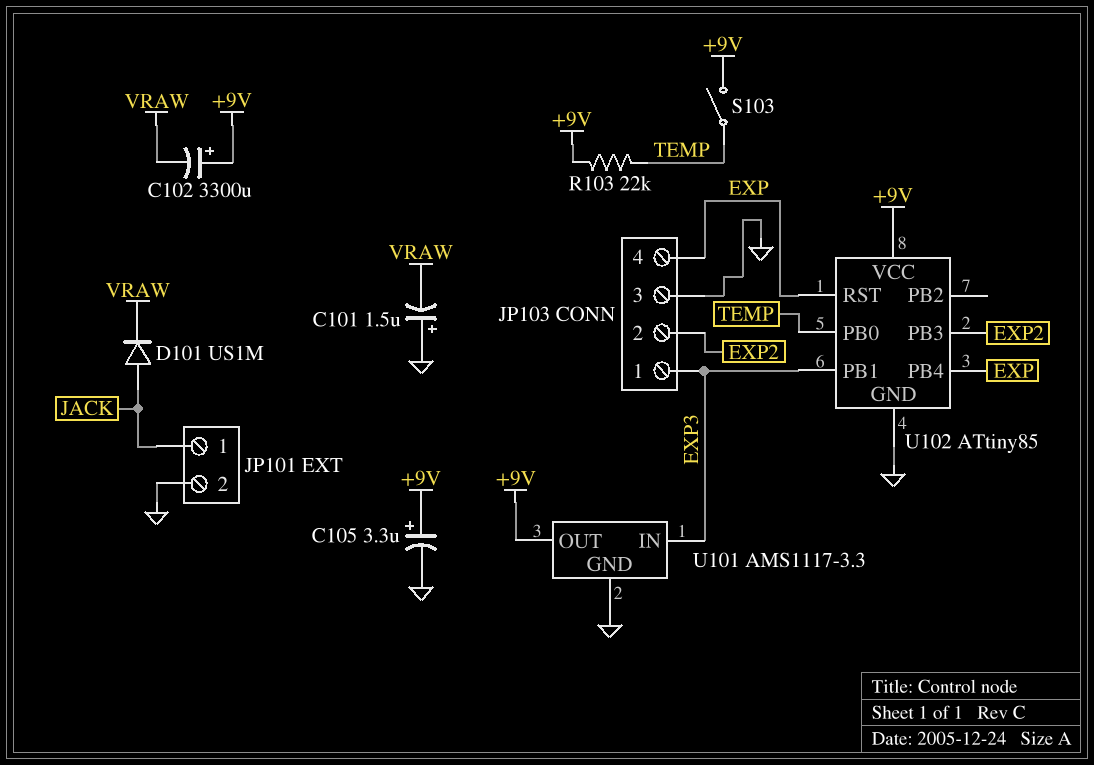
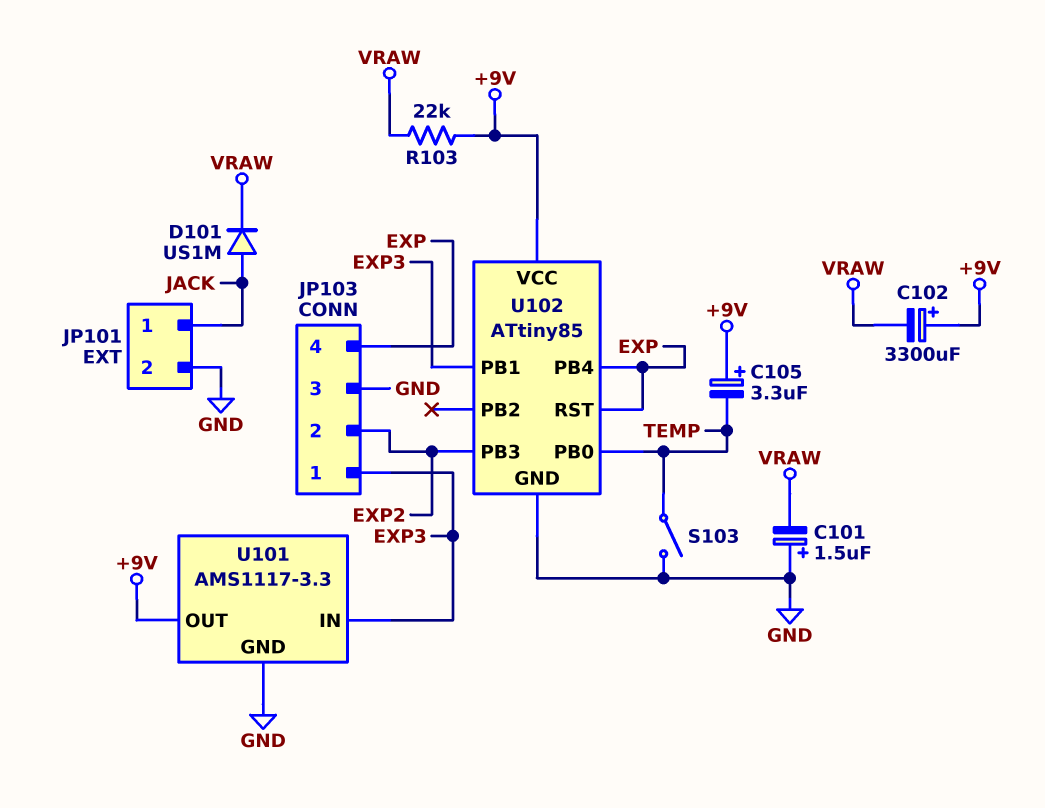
C105: 3.3uF (plus +9V, minus GND) -> 3.3uF (plus +9V, minus TEMP)
R103: 22k (+9V, TEMP) -> 22k (+9V, VRAW)
S103: switch (+9V, TEMP) -> switch (GND, TEMP)

